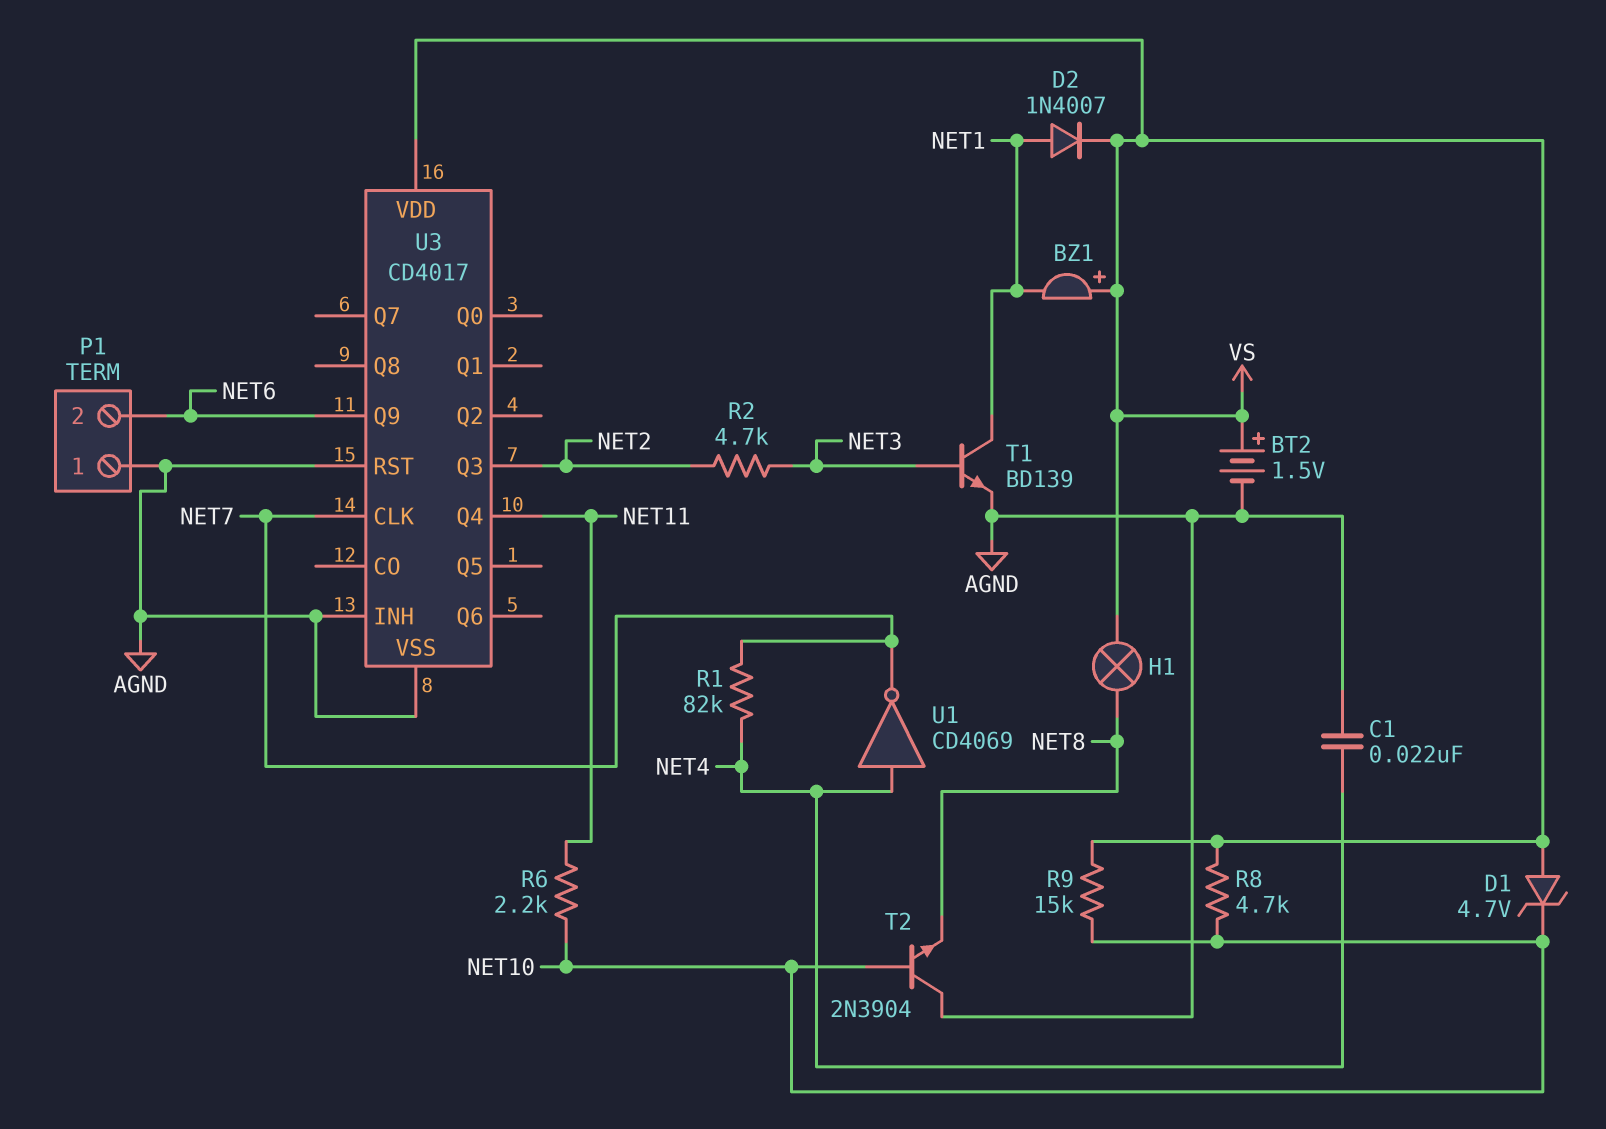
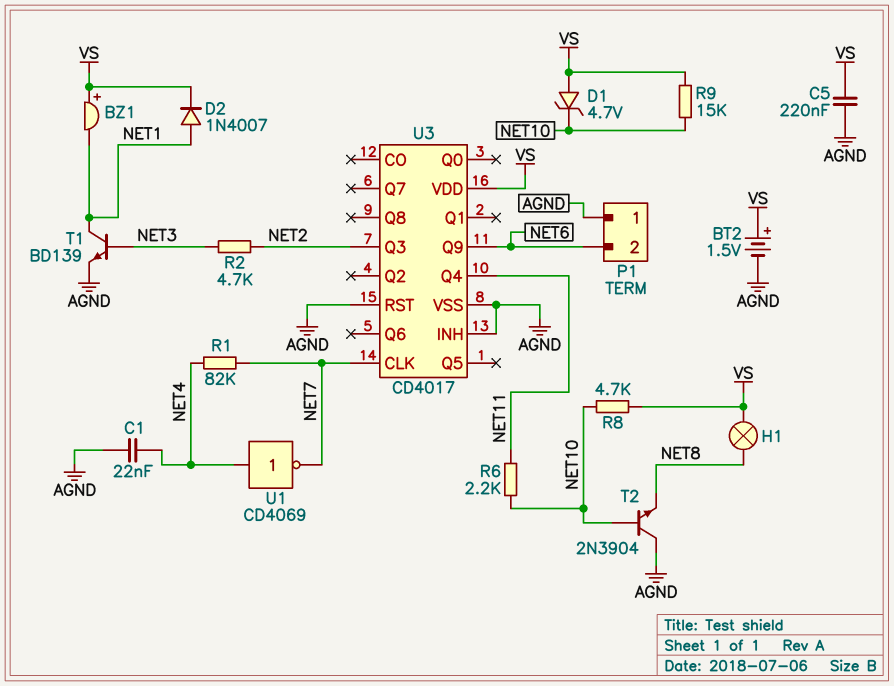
C5: none -> 220nF (AGND, VS)

